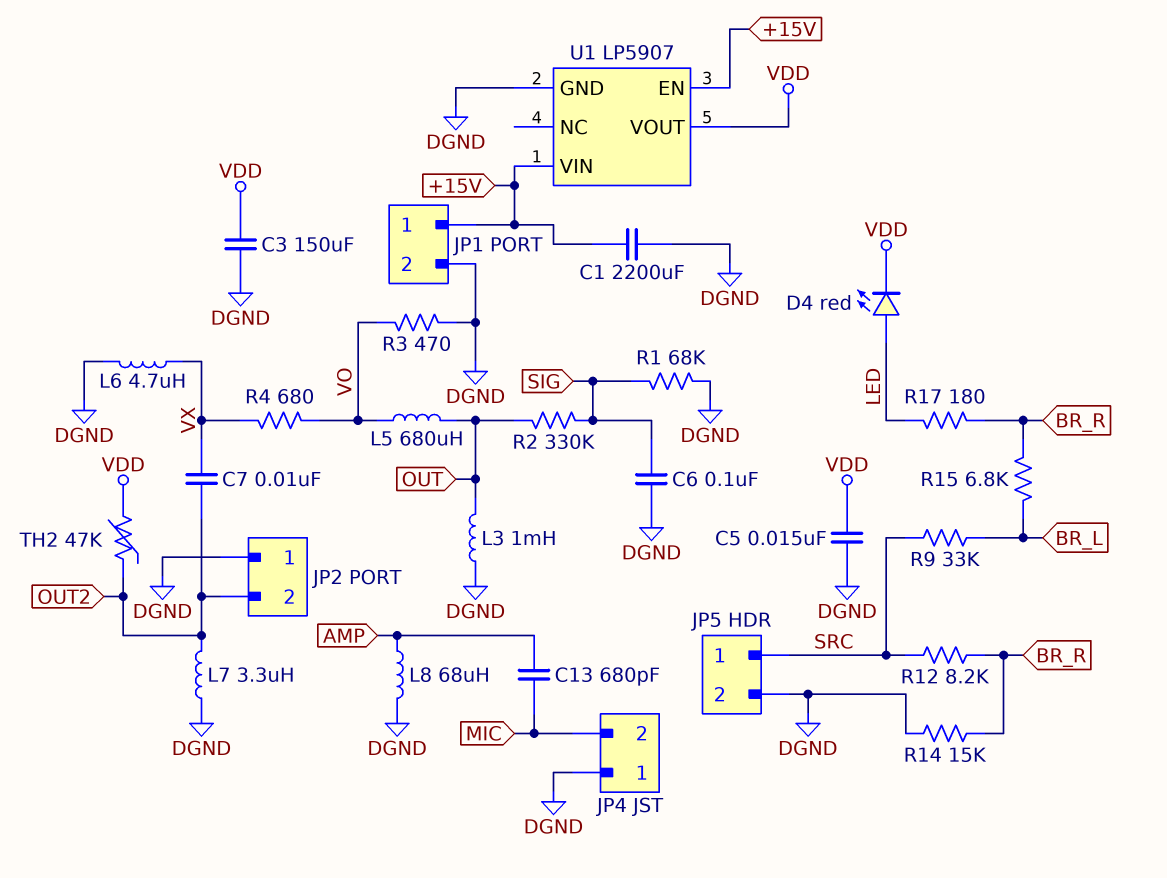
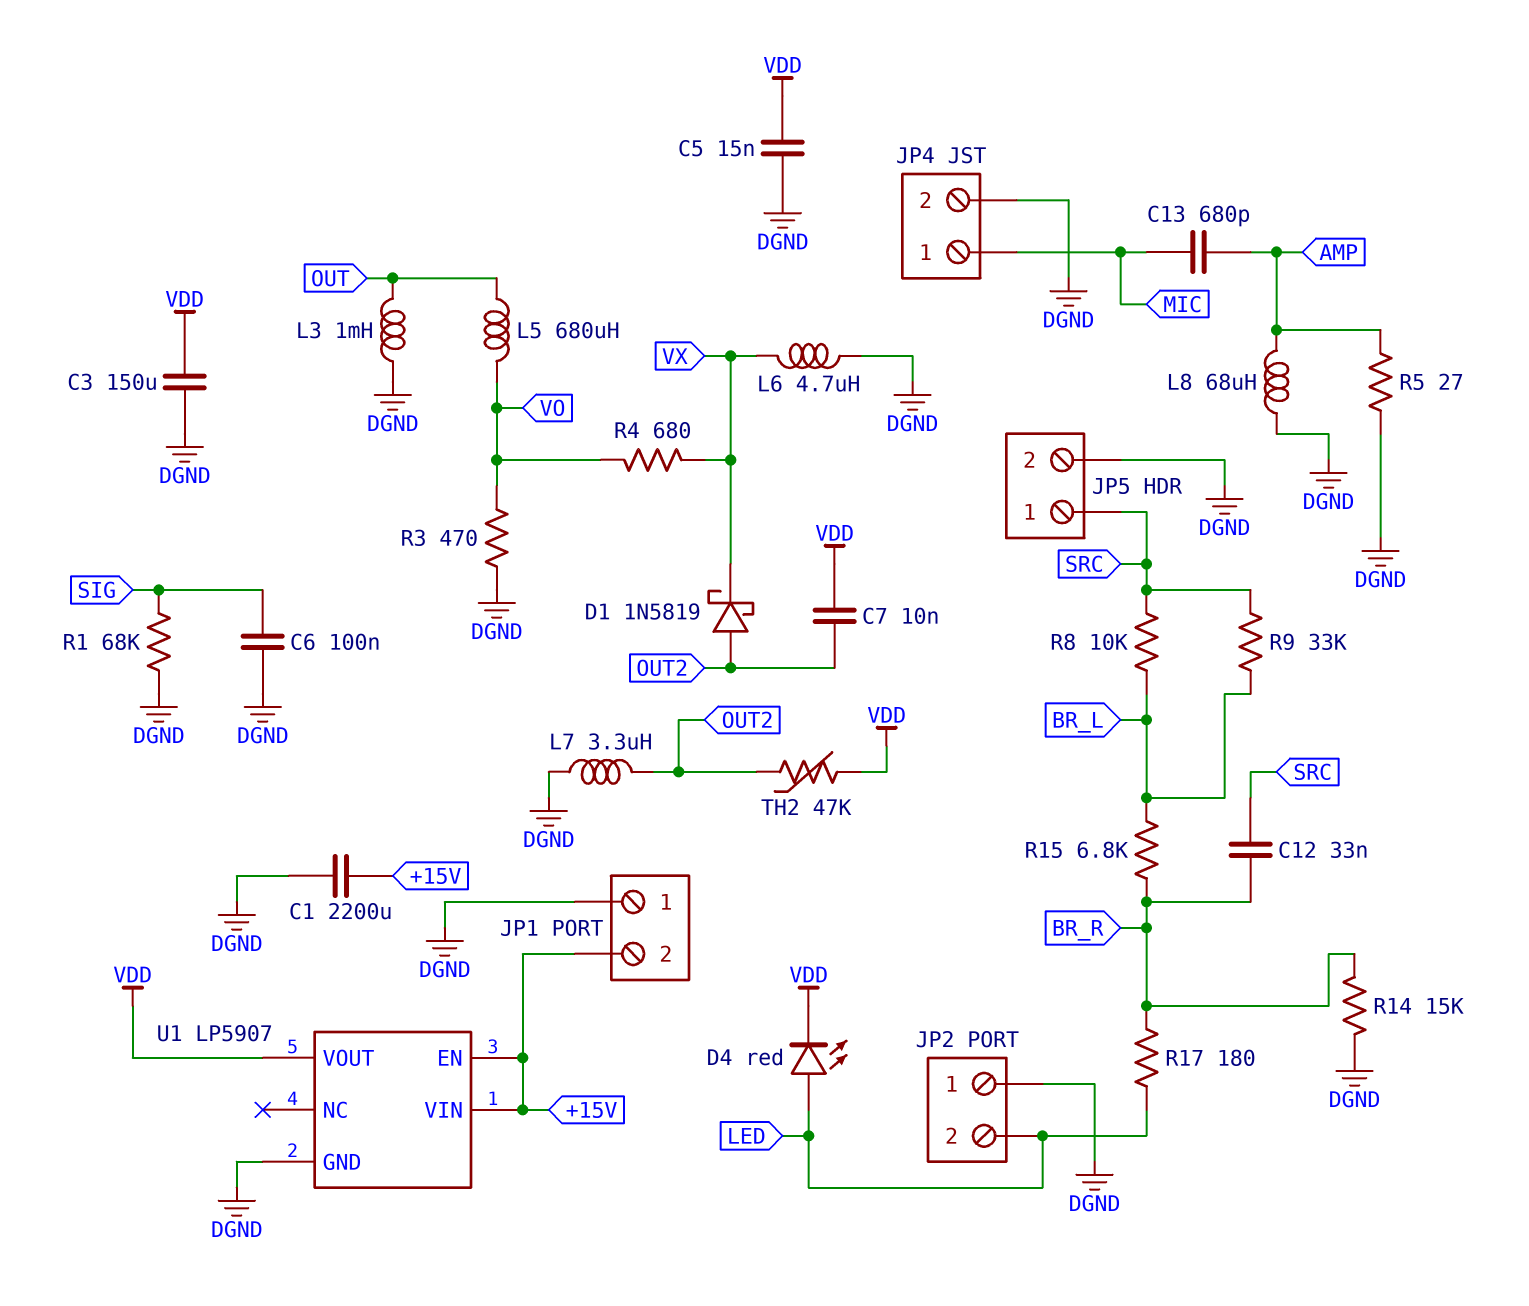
C7: 10nF (OUT2, VX) -> 10nF (OUT2, VDD)
C12: none -> 33nF (BR_R, SRC)
D1: none -> schottky 1N5819 (A OUT2, K VX)
JP1 pin 1: +15V -> DGND
JP1 pin 2: DGND -> +15V
JP2 pin 2: OUT2 -> LED
JP4 pin 1: DGND -> MIC
JP4 pin 2: MIC -> DGND
R2: 330k (OUT, SIG) -> none
R5: none -> 27 (AMP, DGND)
R8: none -> 10k (BR_L, SRC)
R12: 8.2k (BR_R, SRC) -> none

